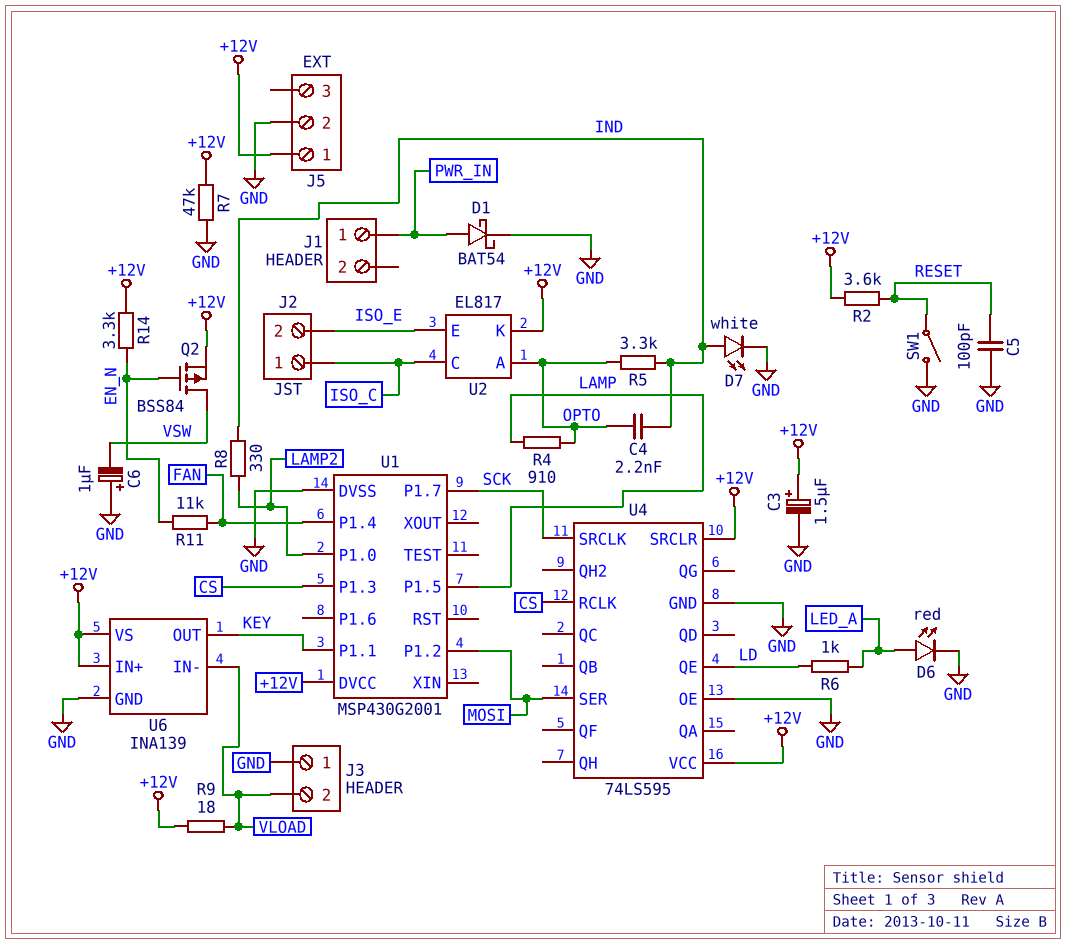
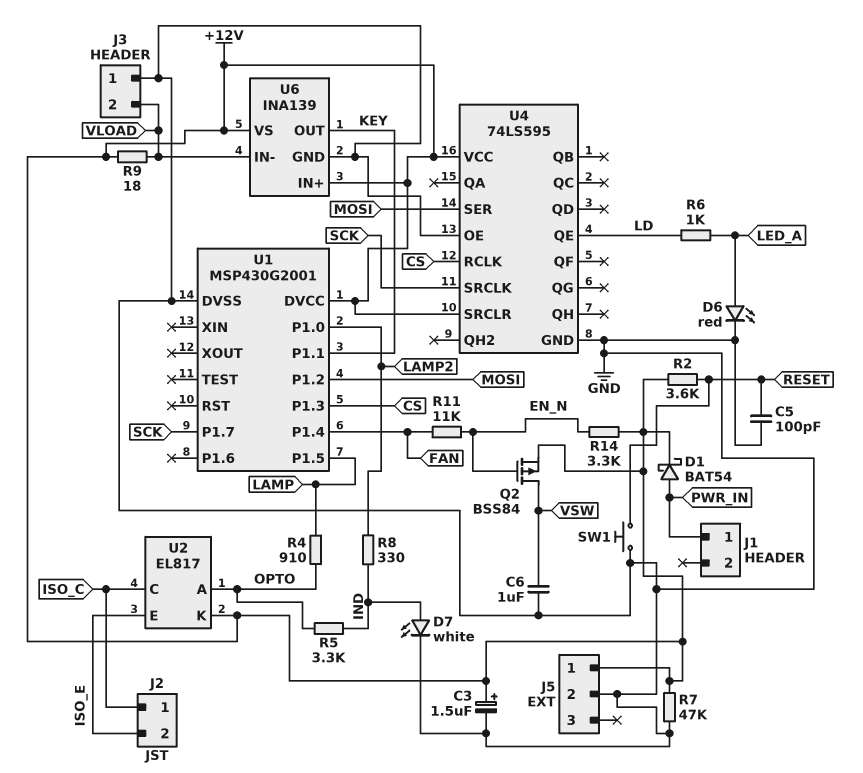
C4: 2.2nF (IND, OPTO) -> none
C6: 1uF (plus GND, minus VSW) -> 1uF (GND, VSW)
D1: schottky BAT54 (A PWR_IN, K GND) -> schottky BAT54 (A PWR_IN, K +12V)
SW1: switch (GND, RESET) -> button (GND, RESET)

